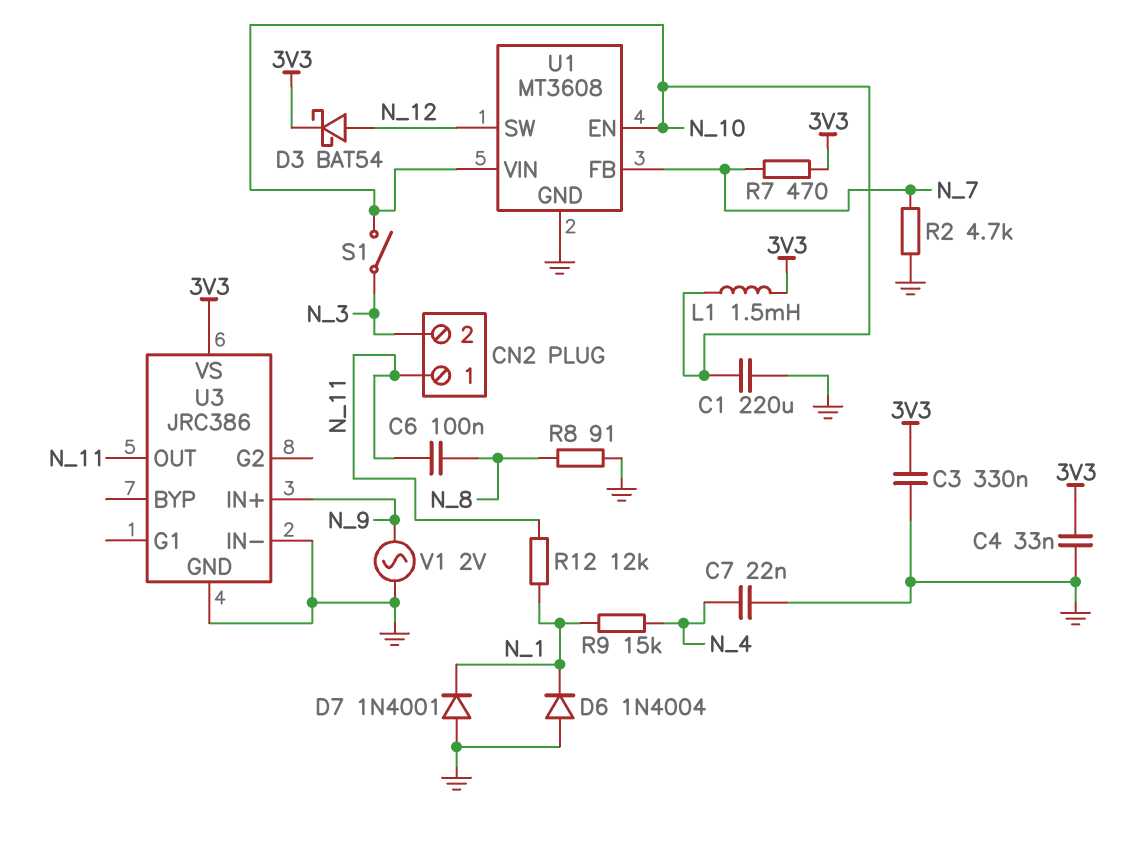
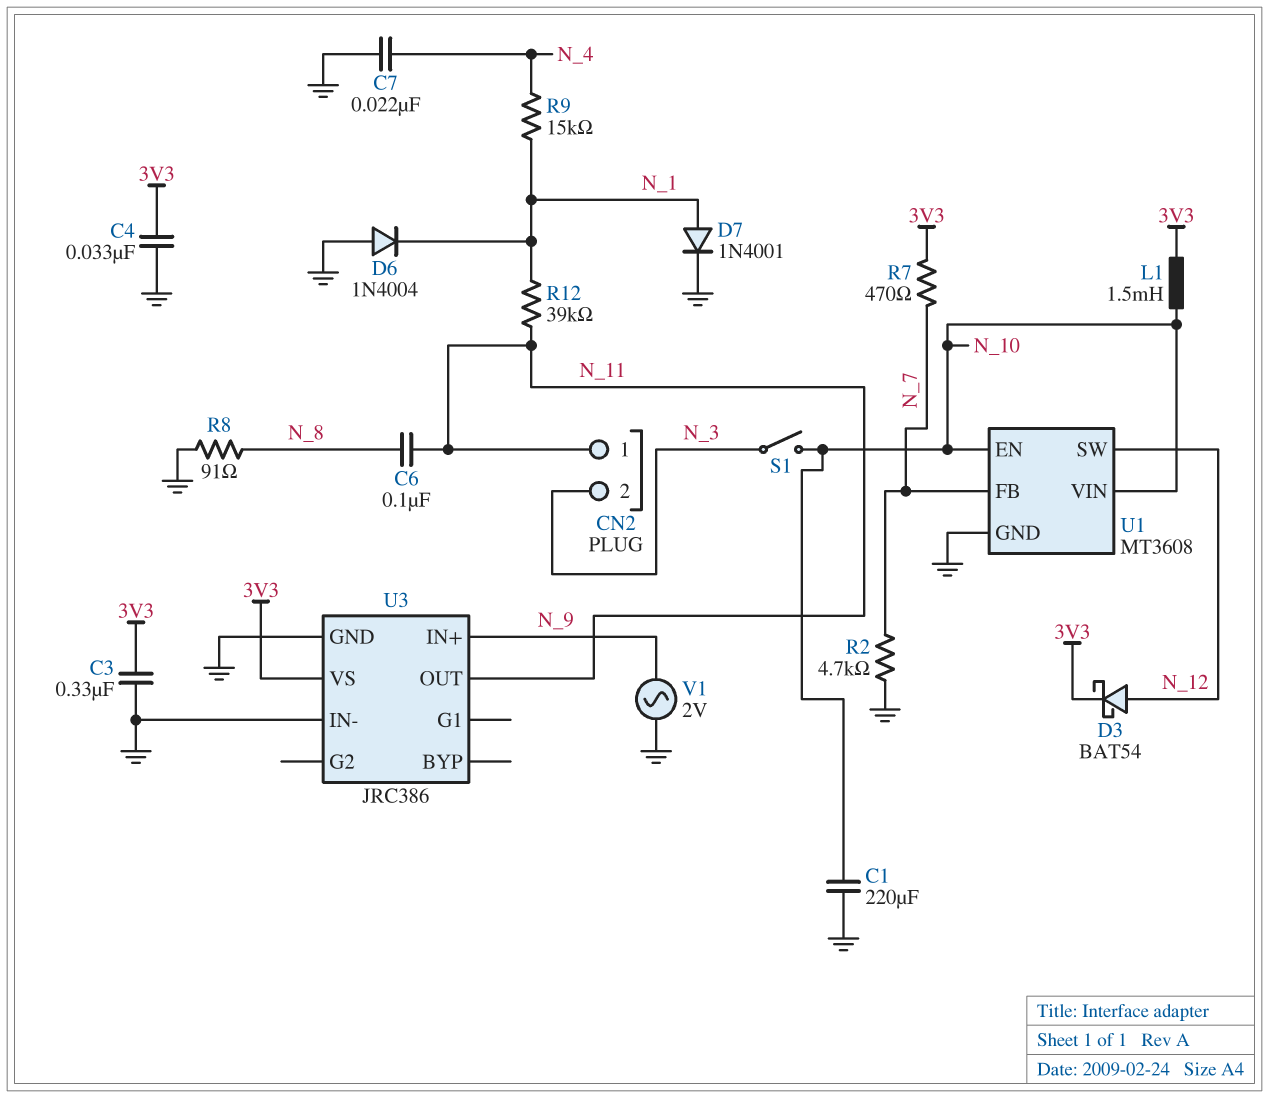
D7: diode 1N4001 (A GND, K N_1) -> diode 1N4001 (A N_1, K GND)
R12: 12k (N_1, N_11) -> 39k (N_1, N_11)

